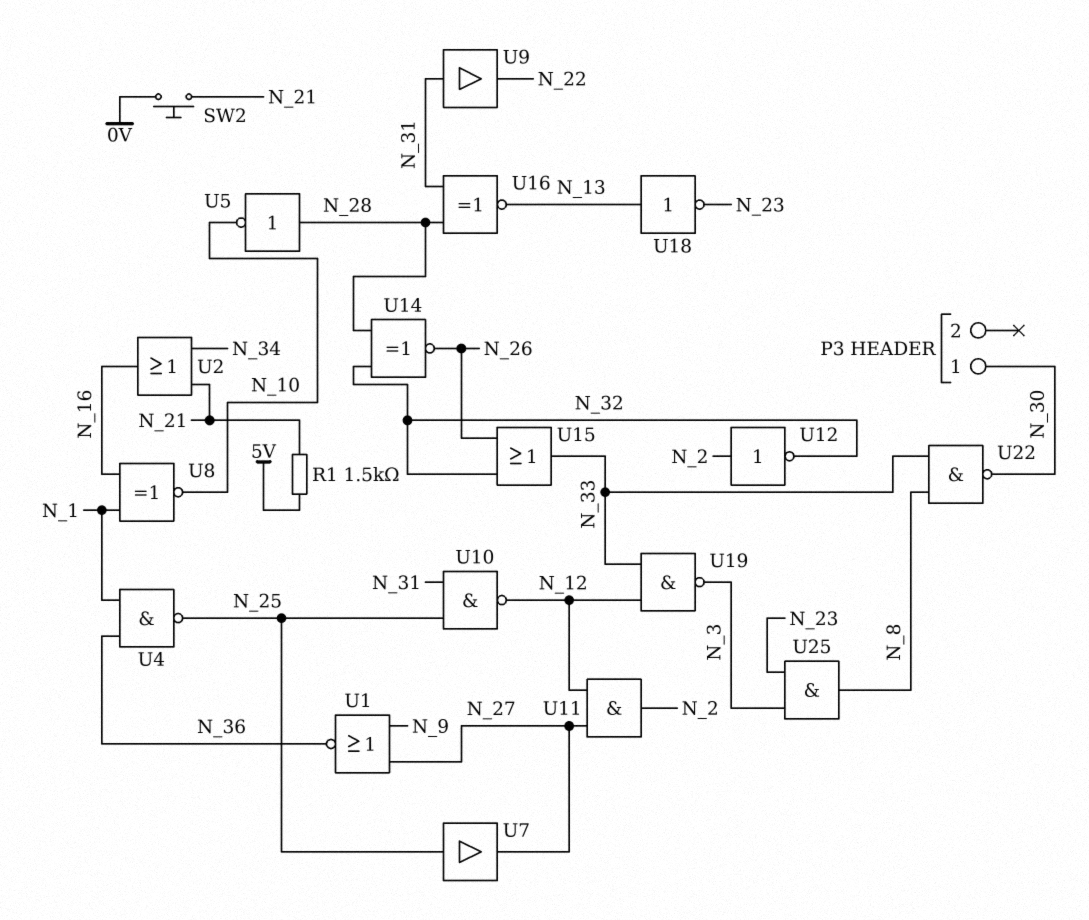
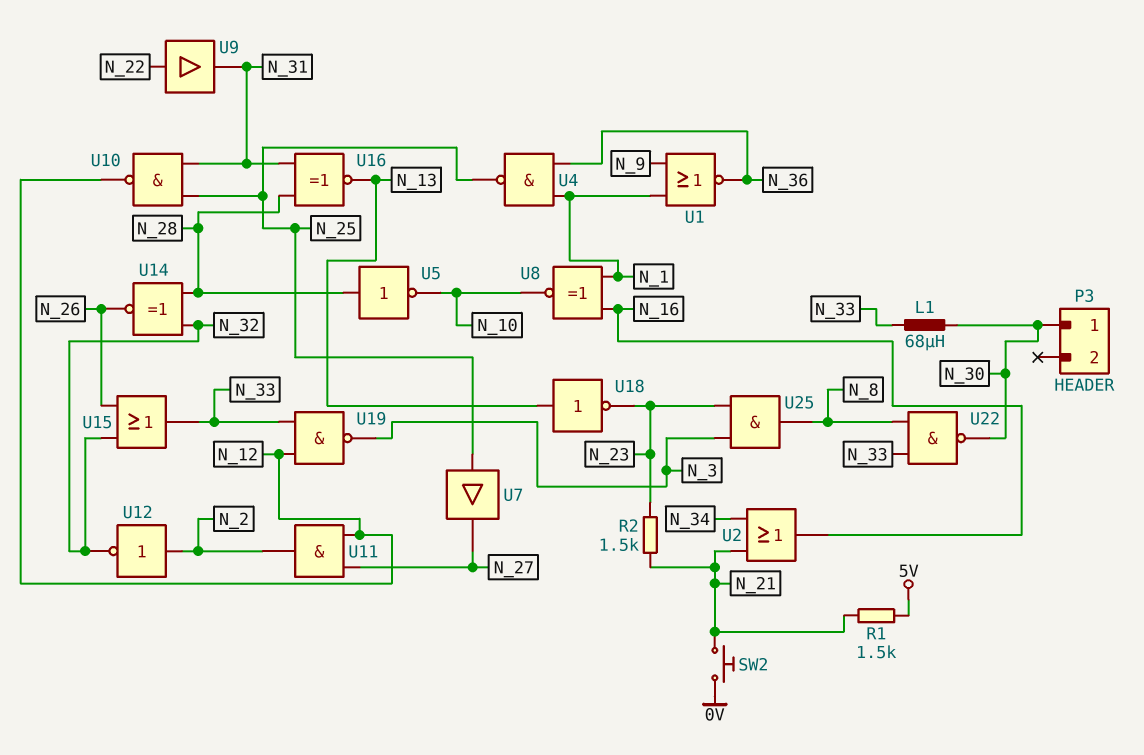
L1: none -> 68uH (N_30, N_33)
R2: none -> 1.5k (N_21, N_23)
U1: NOR (in N_9, in N_27, out N_36) -> NOR (in N_1, in N_9, out N_36)
U9: buffer (in N_31, out N_22) -> buffer (in N_22, out N_31)

